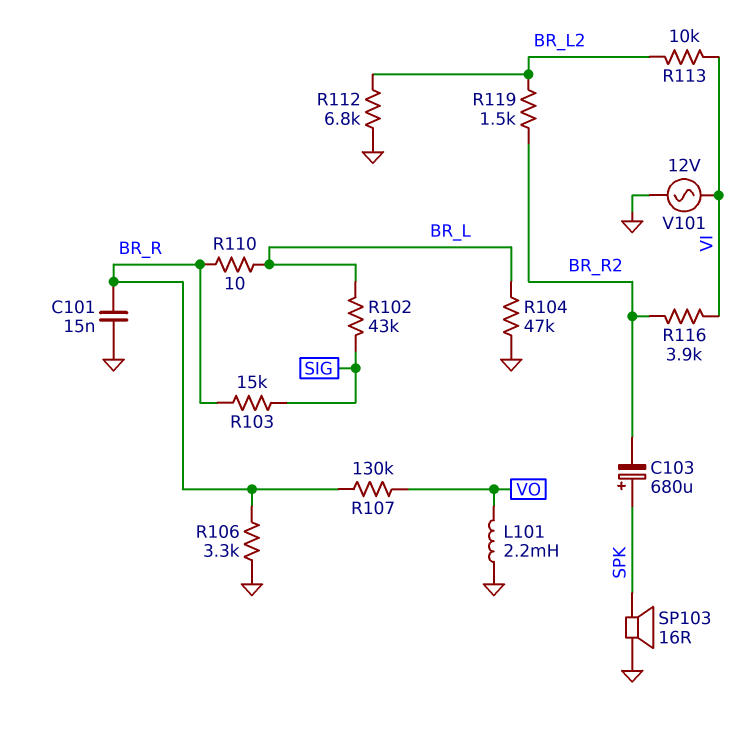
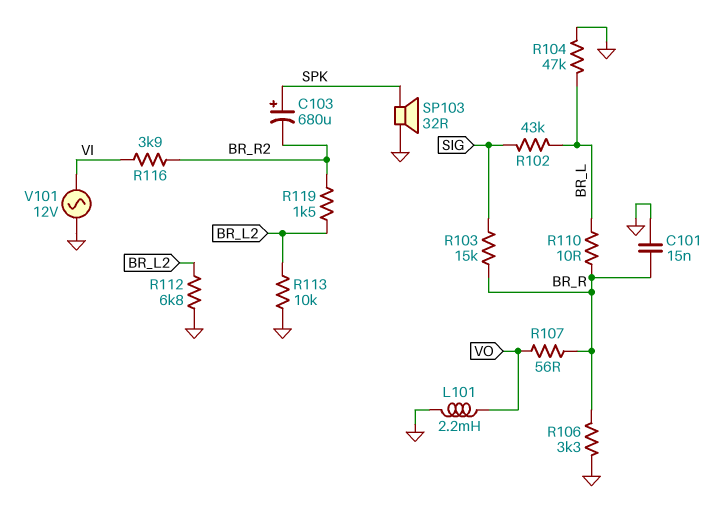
R107: 130k (BR_R, VO) -> 56 (BR_R, VO)
R113: 10k (BR_L2, VI) -> 10k (BR_L2, GND)
SP103: speaker 16R (GND, SPK) -> speaker 32R (GND, SPK)

